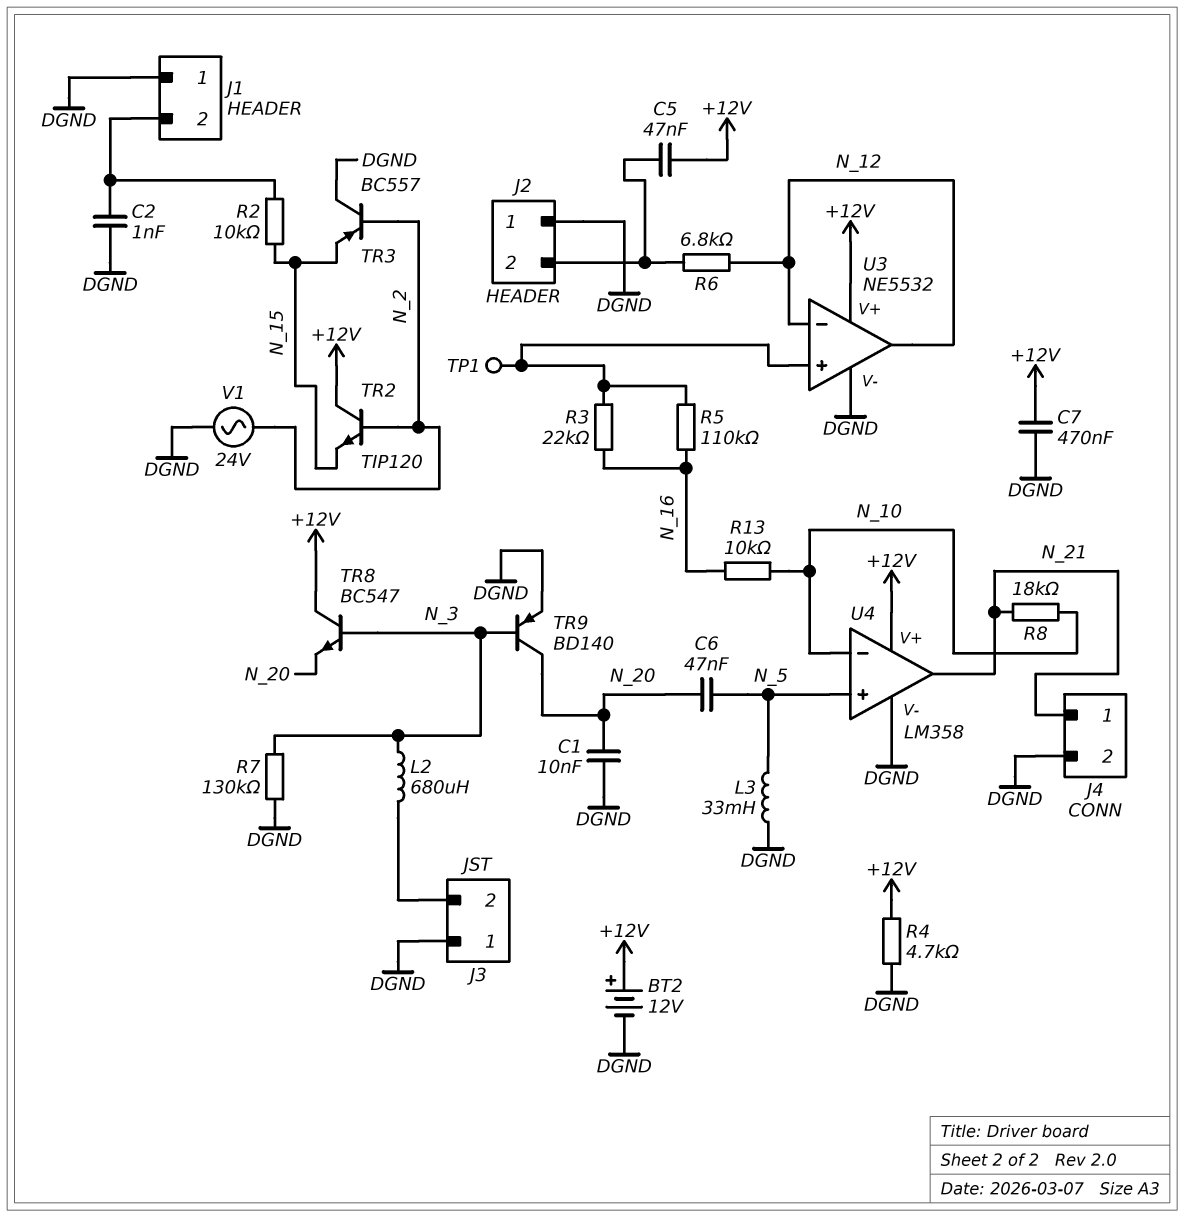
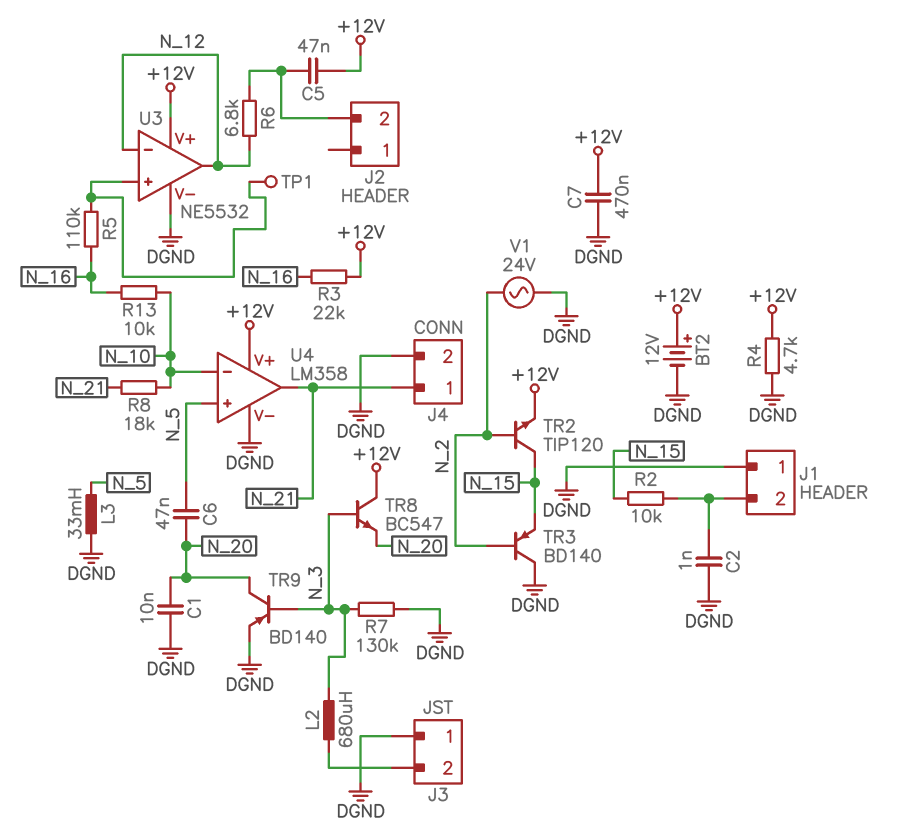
J2 pin 1: DGND -> none
R3: 22k (N_16, U3/in+) -> 22k (+12V, N_16)
TR2: NPN TIP120 (B N_2, C +12V, E N_15) -> NPN TIP120 (B N_2, C N_15, E +12V)
TR3: PNP BC557 (B N_2, C DGND, E N_15) -> PNP BD140 (B N_2, C DGND, E N_15)

